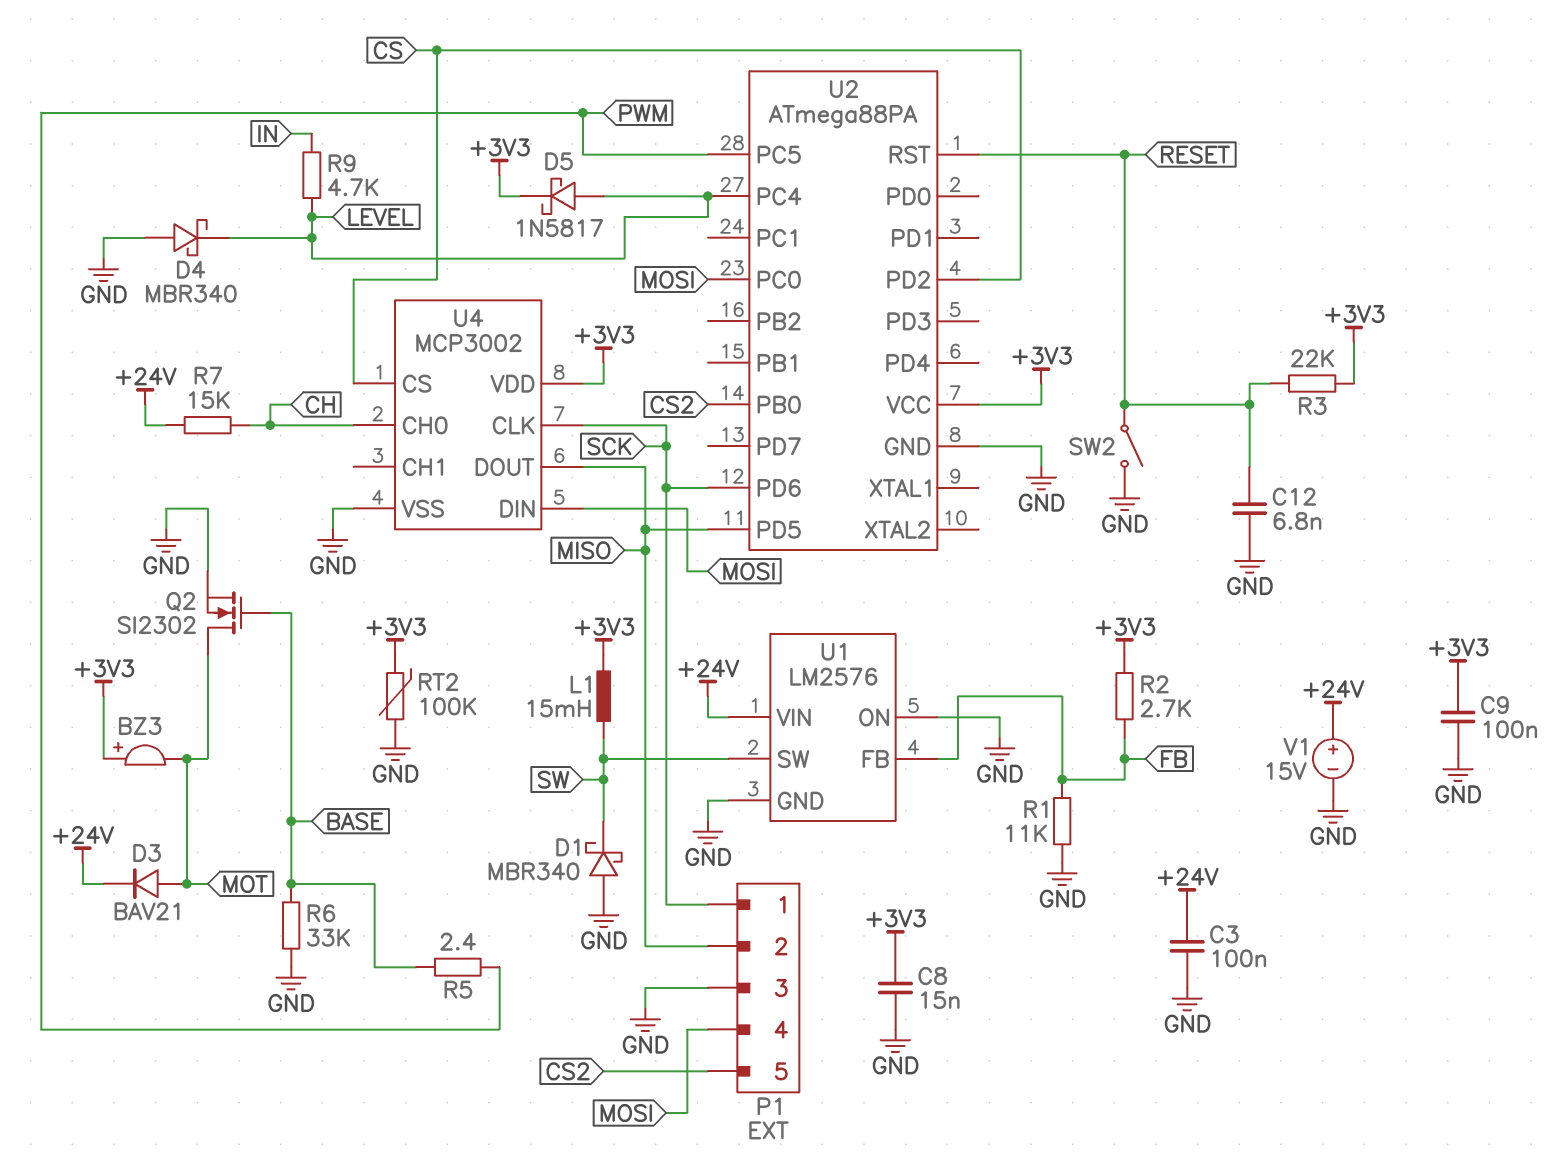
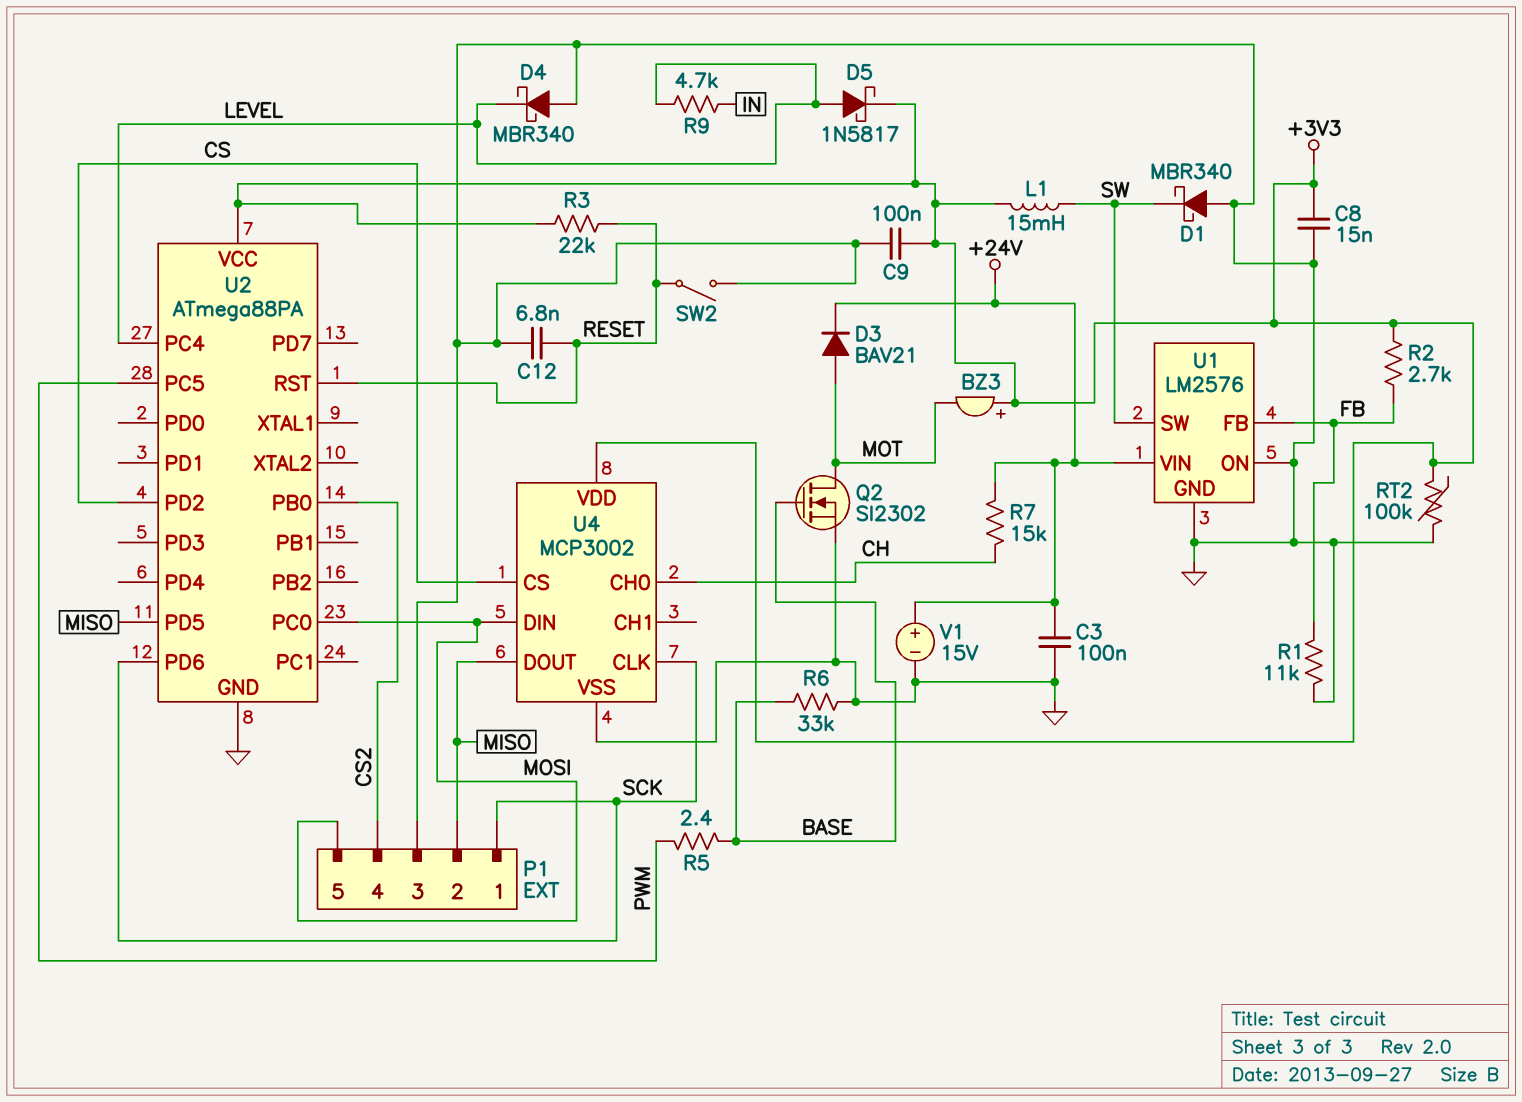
P1 pin 4: MOSI -> CS2
P1 pin 5: CS2 -> MOSI

